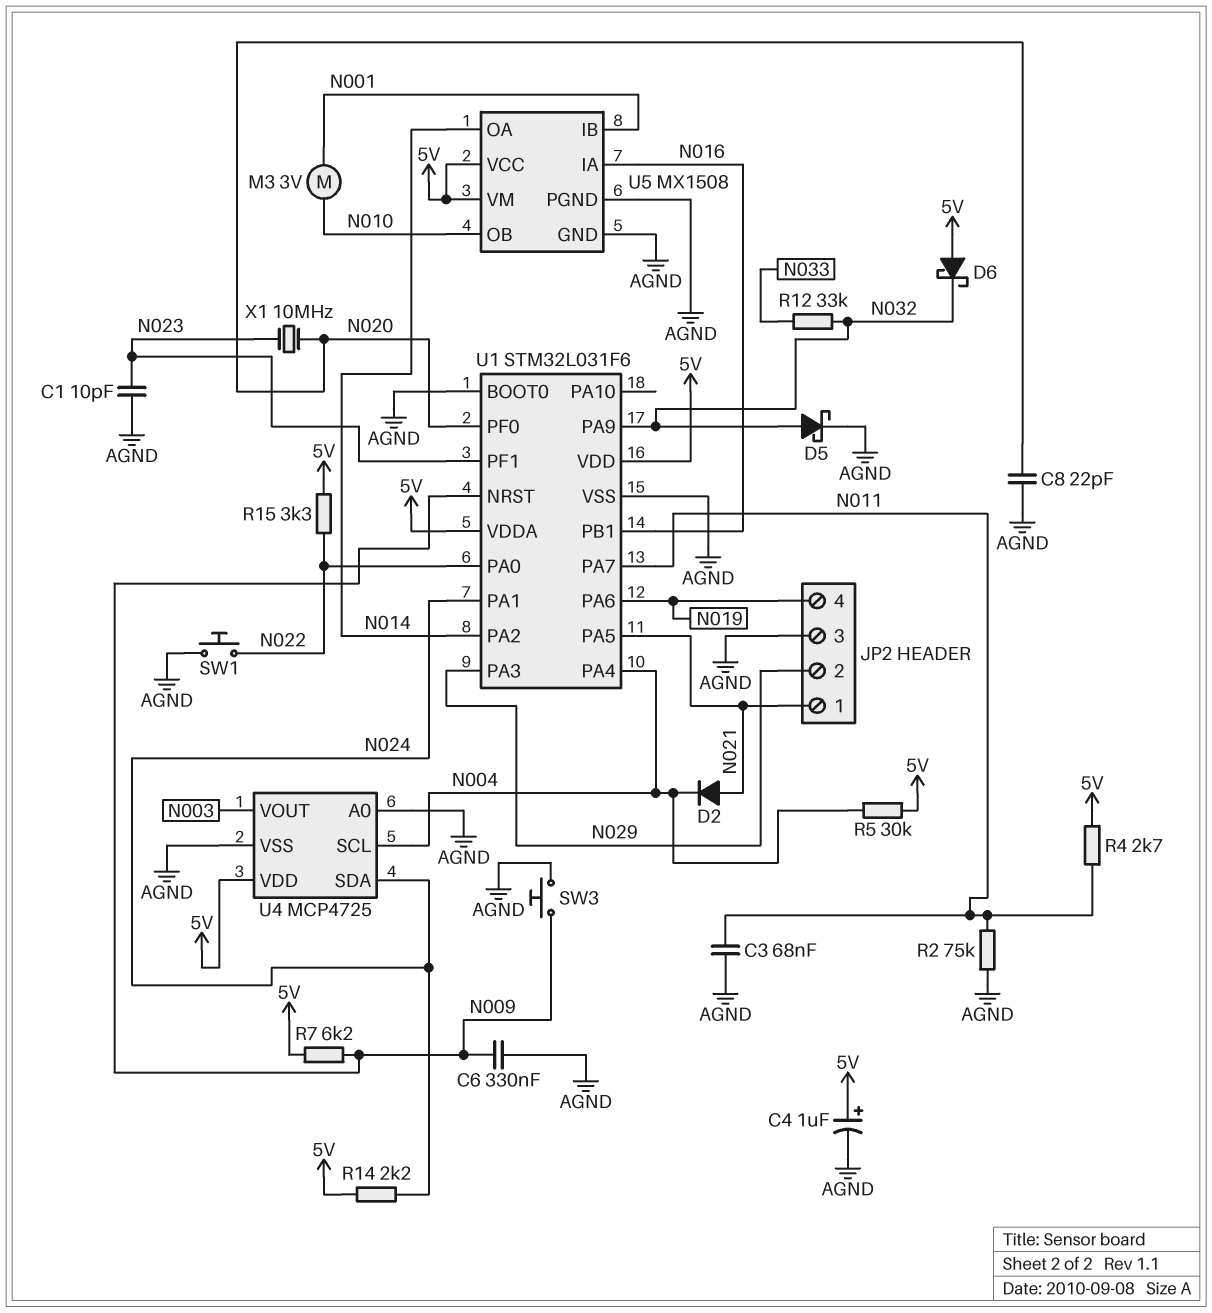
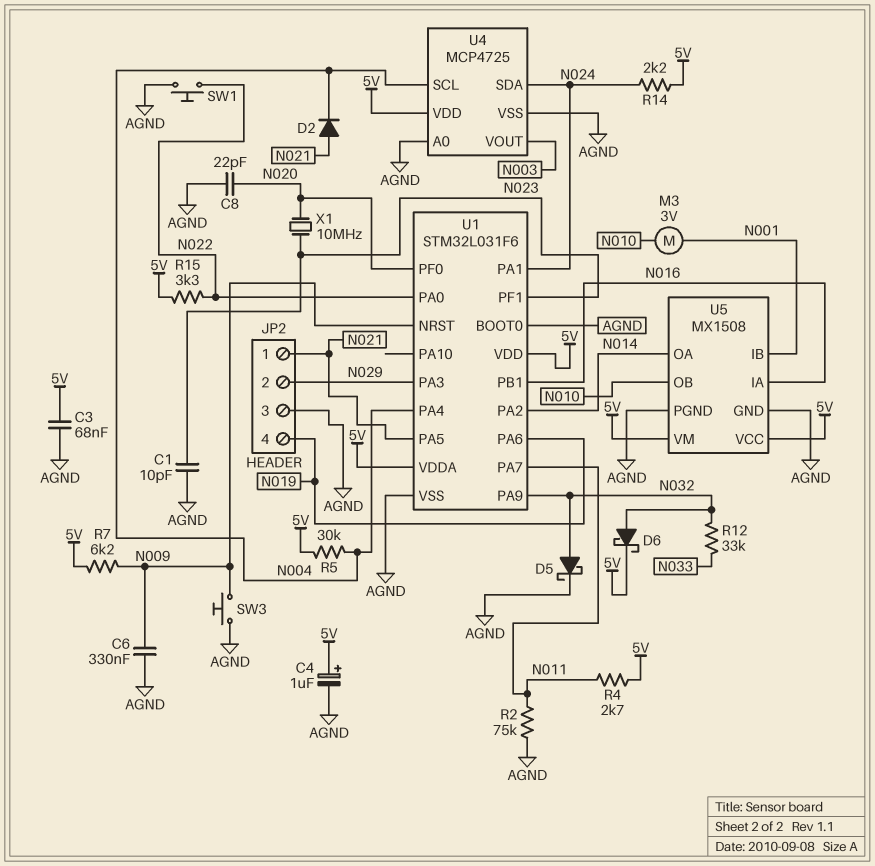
C3: 68nF (AGND, N011) -> 68nF (5V, AGND)
D6: schottky (A 5V, K N032) -> schottky (A N032, K 5V)

